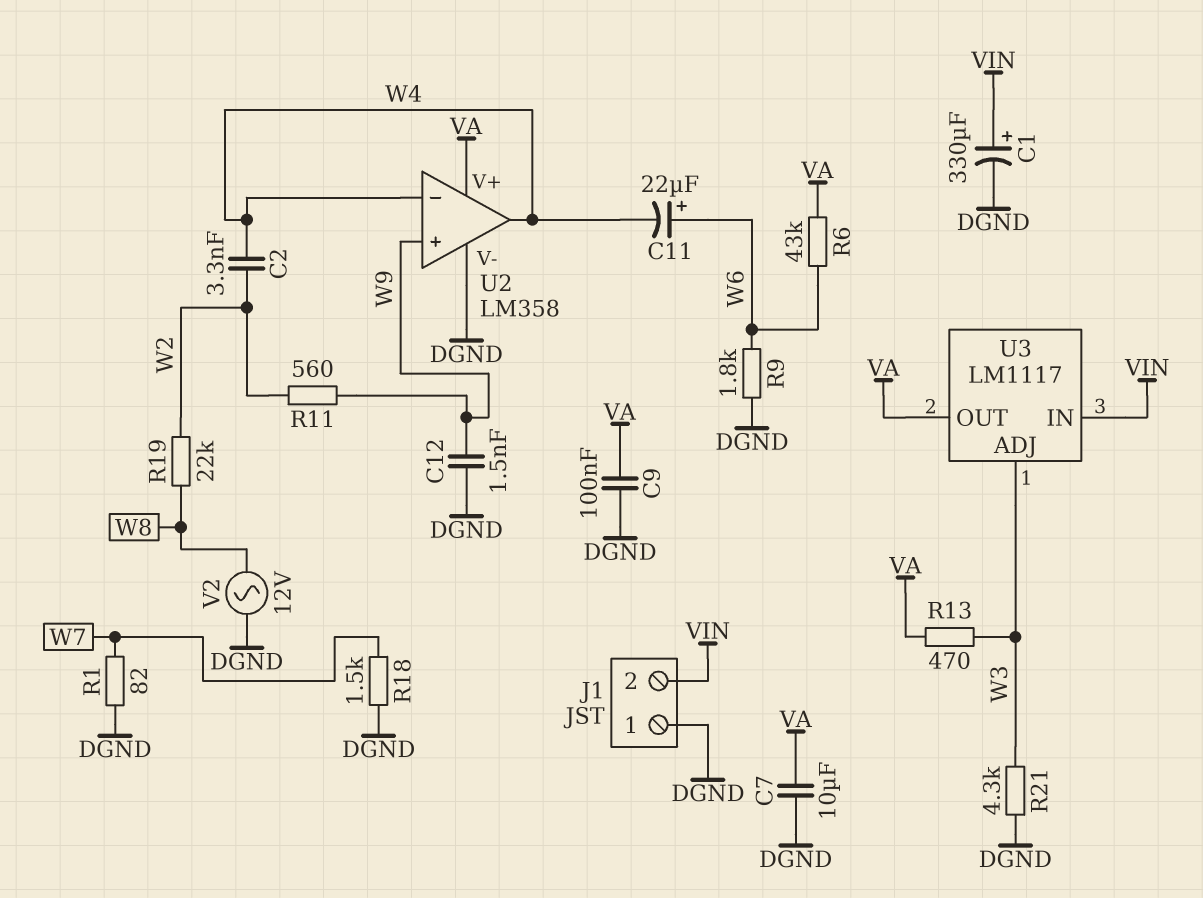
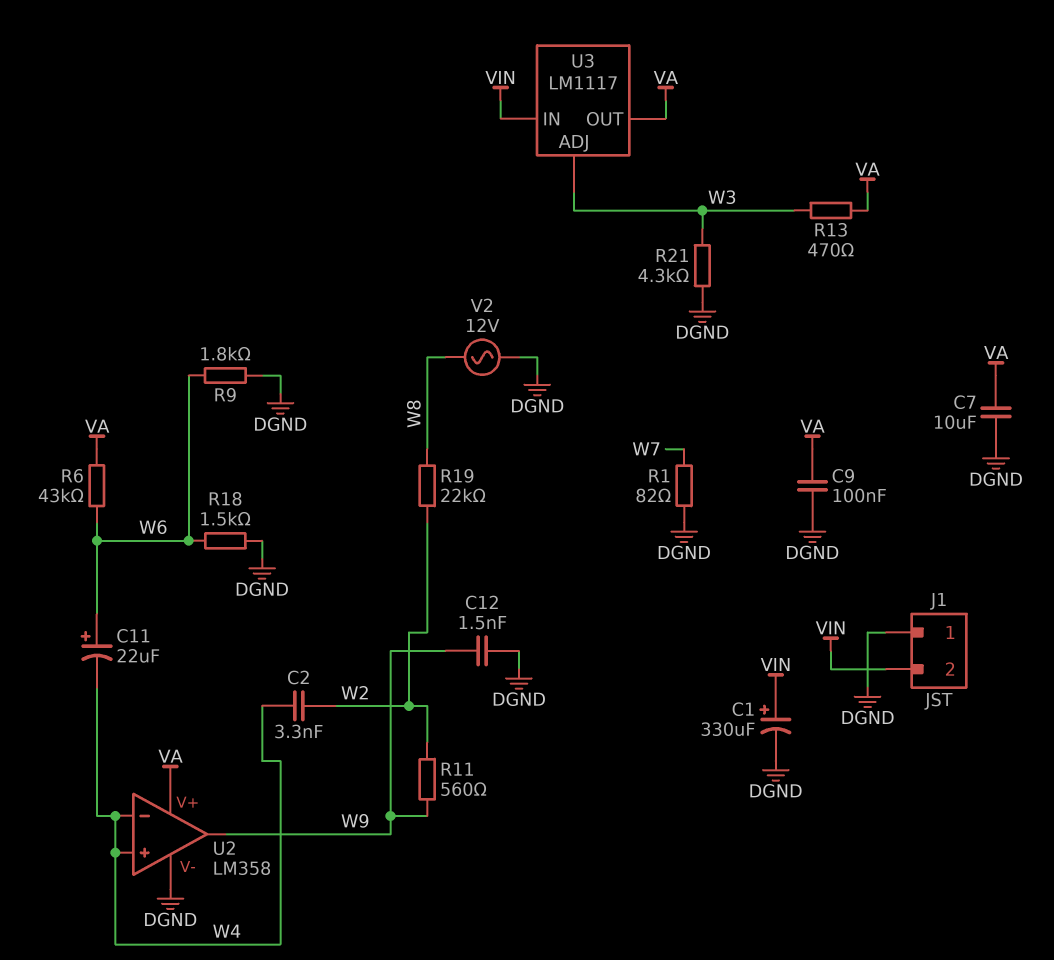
R18: 1.5k (DGND, W7) -> 1.5k (DGND, W6)
U2 pin in+: W9 -> W4
U2 pin out: W4 -> W9

